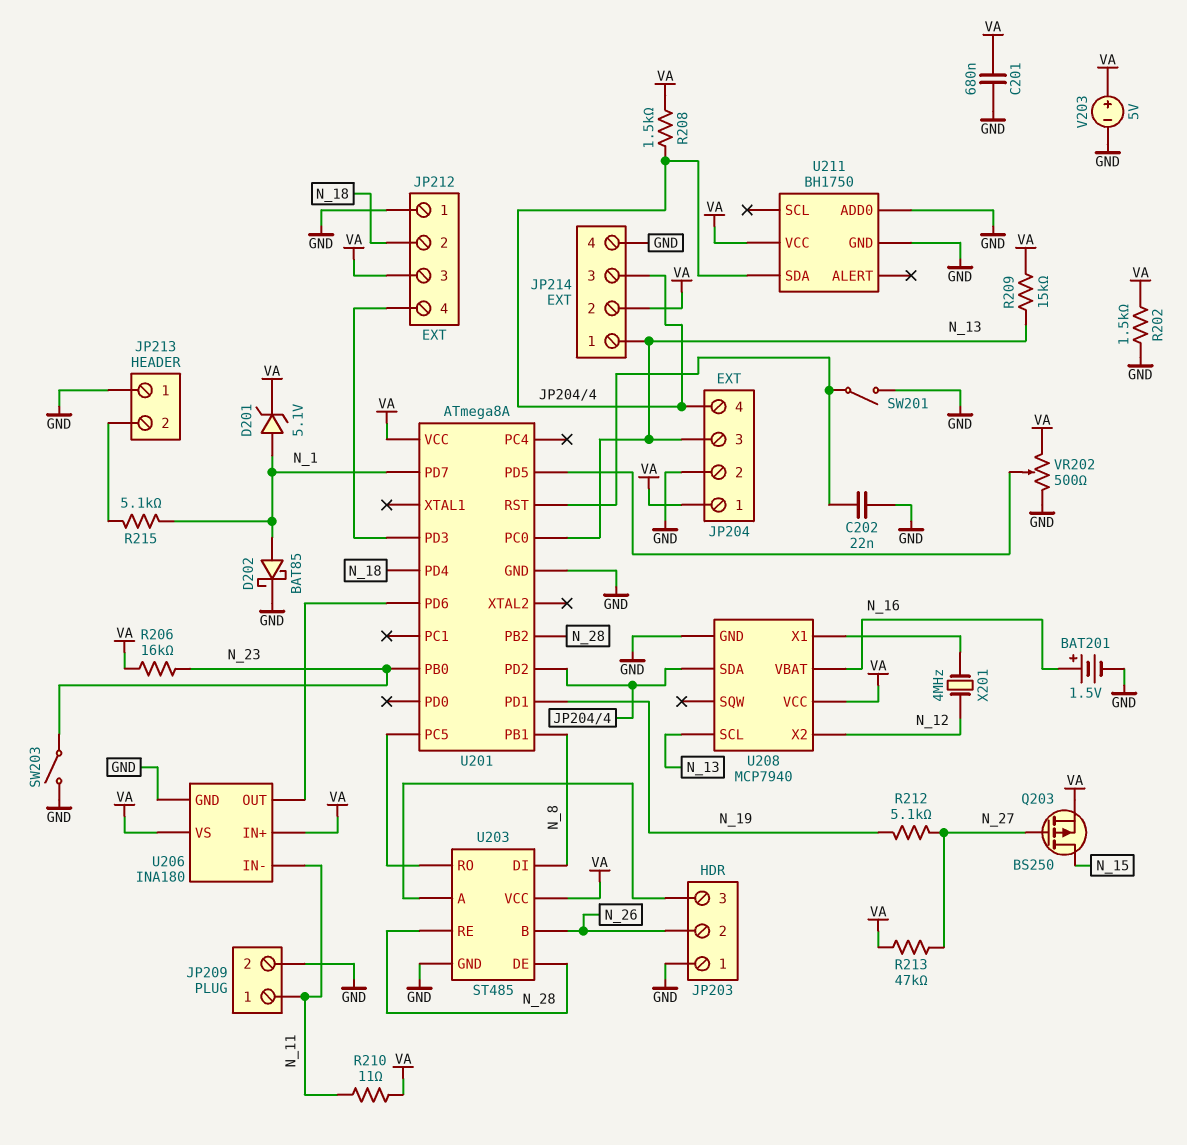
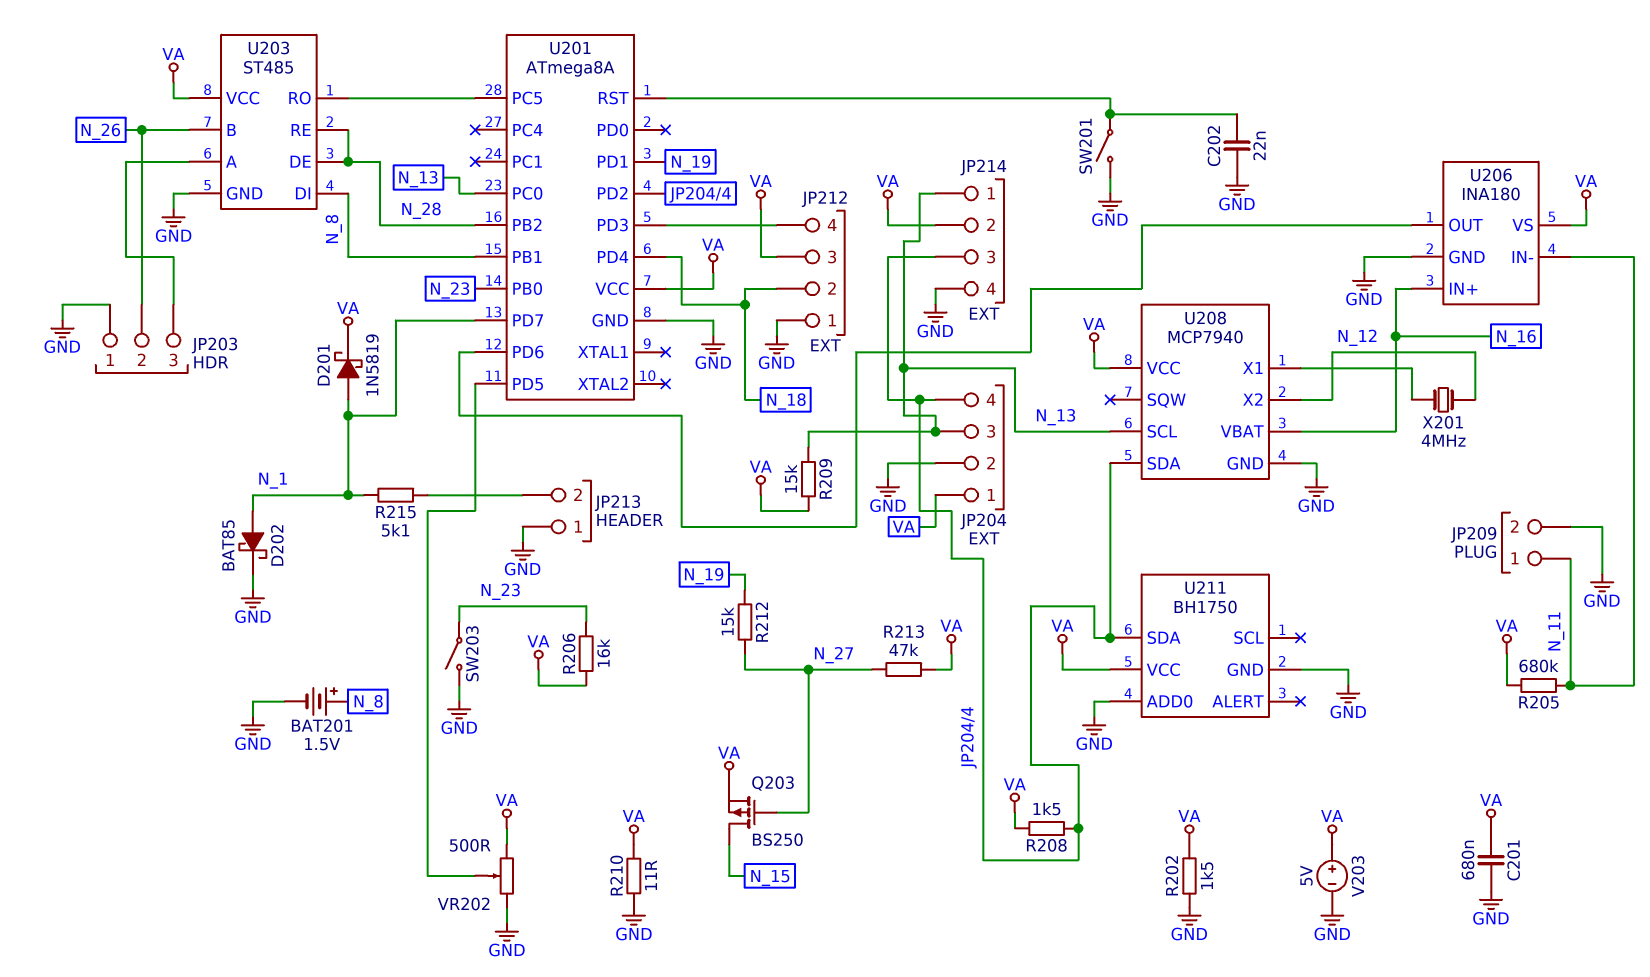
BAT201: 1.5V (plus N_16, minus GND) -> 1.5V (plus N_8, minus GND)
D201: zener 5.1V (A N_1, K VA) -> schottky 1N5819 (A N_1, K VA)
R205: none -> 680k (N_11, VA)
R210: 11 (N_11, VA) -> 11 (GND, VA)
R212: 5.1k (N_19, N_27) -> 15k (N_19, N_27)
U206 pin IN+: VA -> N_16

